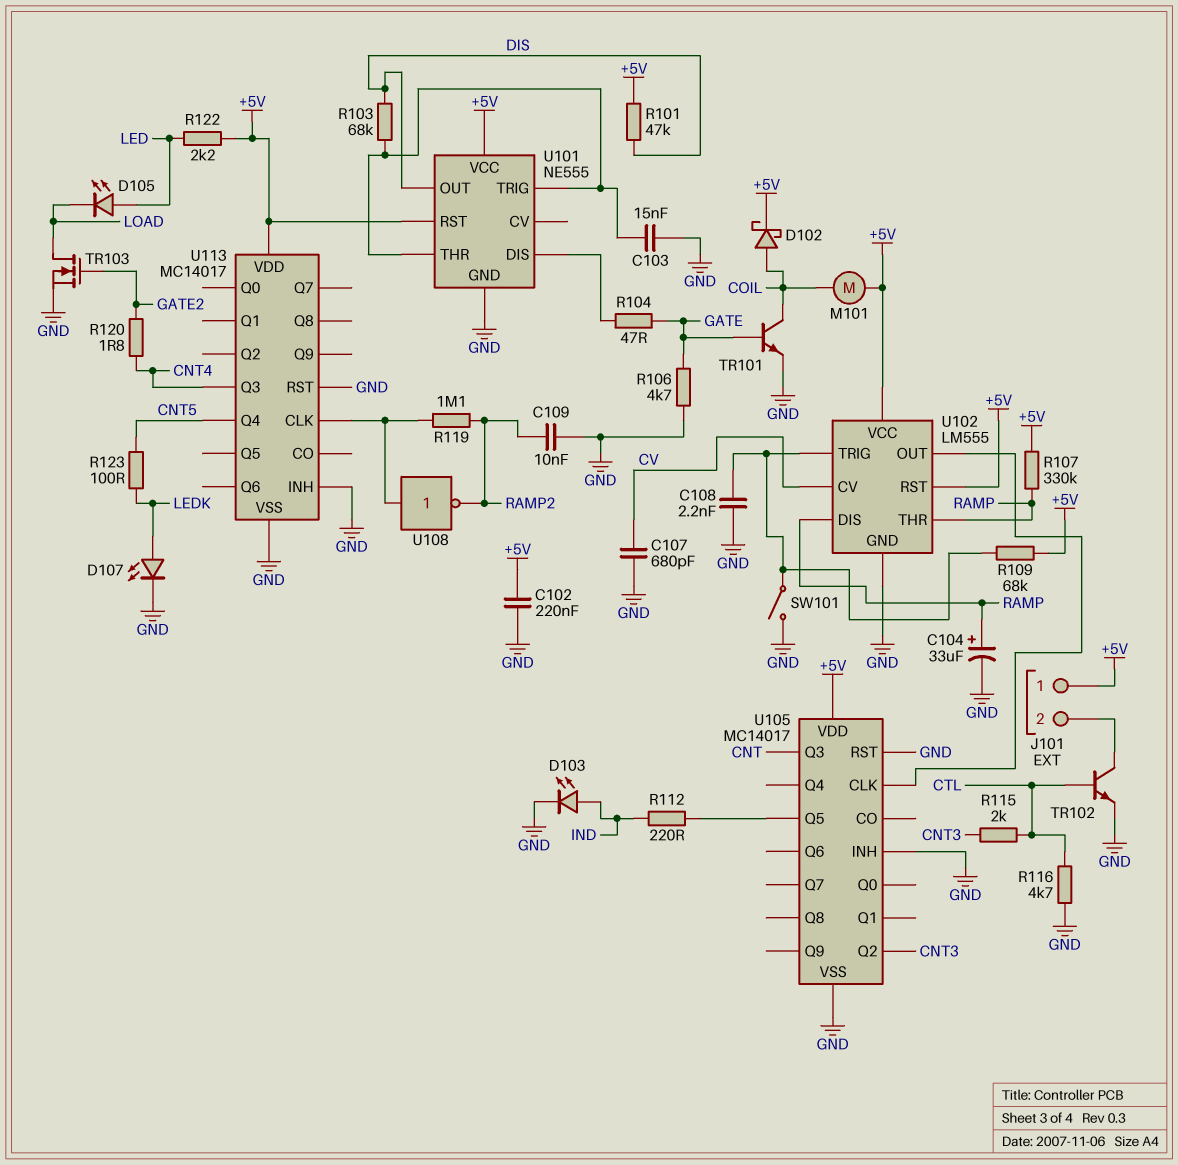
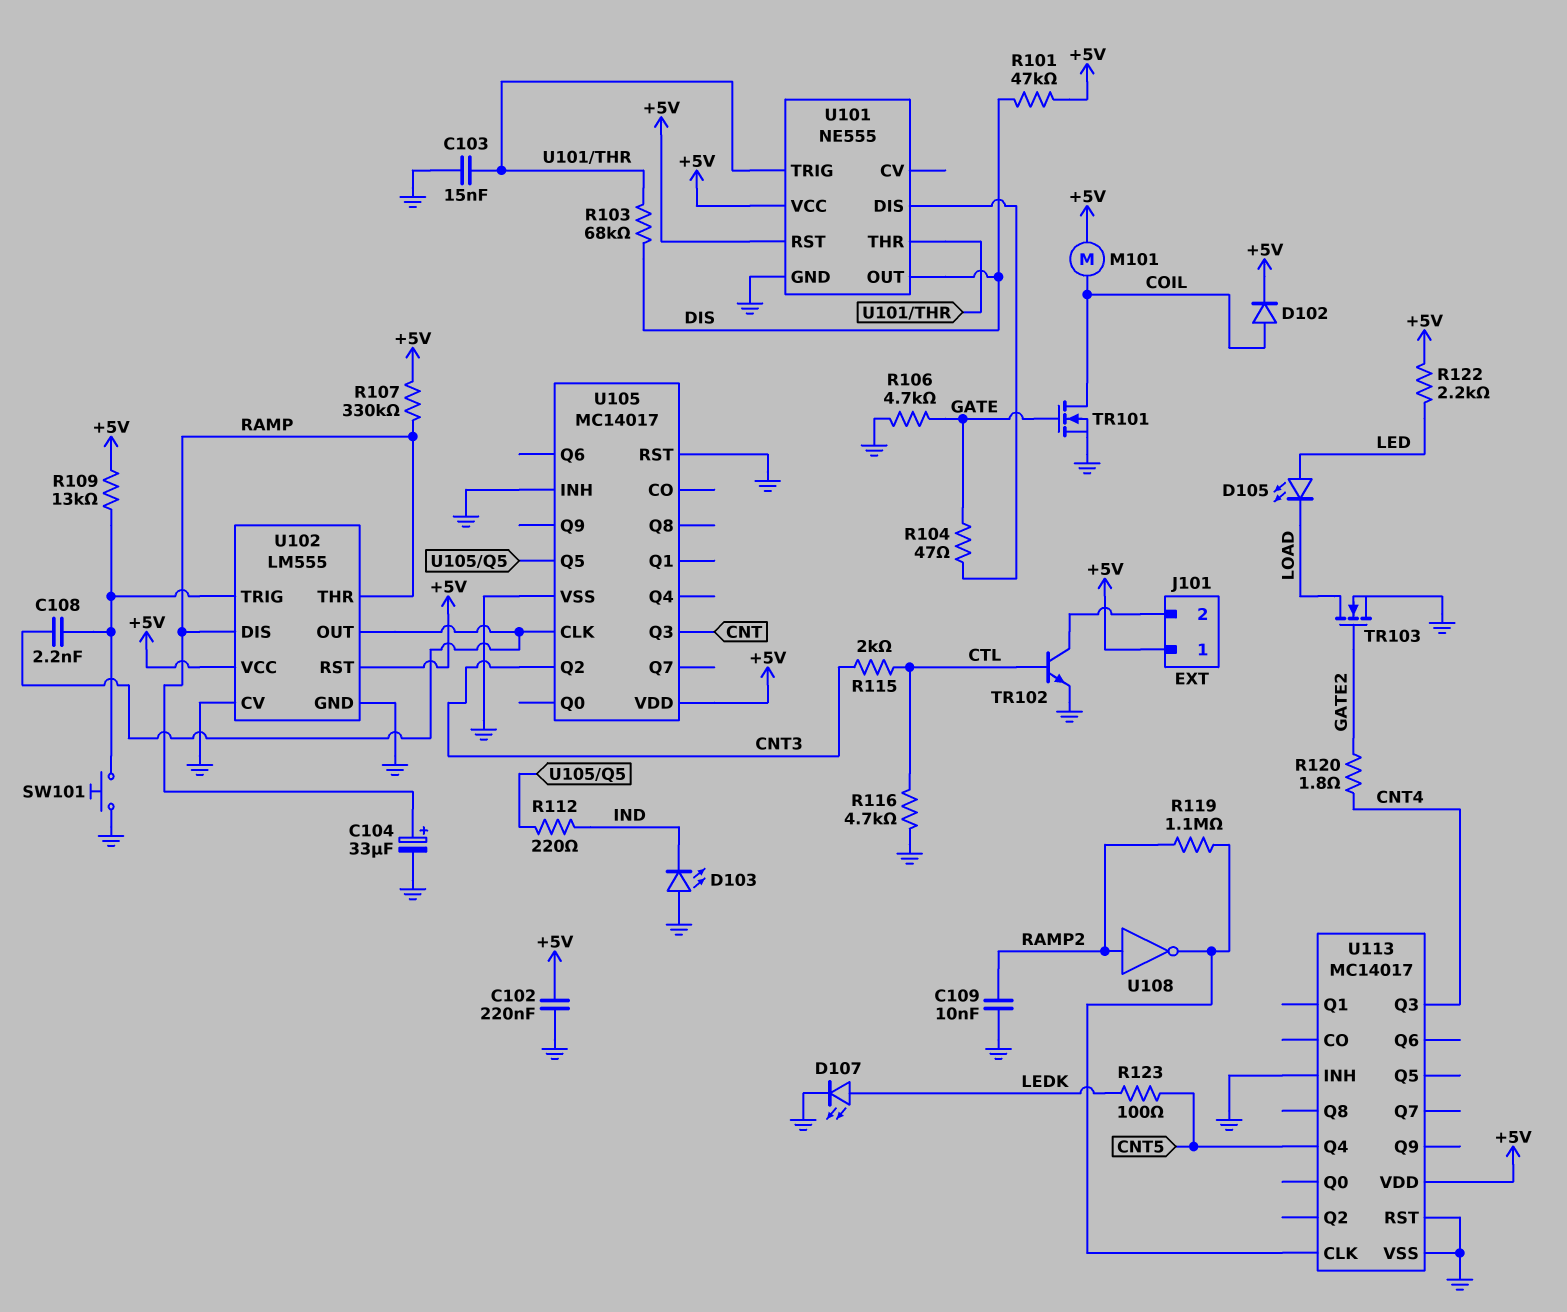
C107: 680pF (CV, GND) -> none
C108: 2.2nF (GND, U102/TRIG) -> 2.2nF (U102/OUT, U102/TRIG)
D102: schottky (A COIL, K +5V) -> diode (A COIL, K +5V)
D103: LED (A IND, K GND) -> LED (A GND, K IND)
R109: 68k (+5V, U102/TRIG) -> 13k (+5V, U102/TRIG)
SW101: switch (GND, U102/TRIG) -> button (GND, U102/TRIG)
TR101: NPN (B GATE, C COIL, E GND) -> NMOS (G GATE, D COIL, S GND)
U102 pin CV: CV -> GND
U108: NOT (in U113/CLK, out RAMP2) -> NOT (in RAMP2, out U113/CLK)

